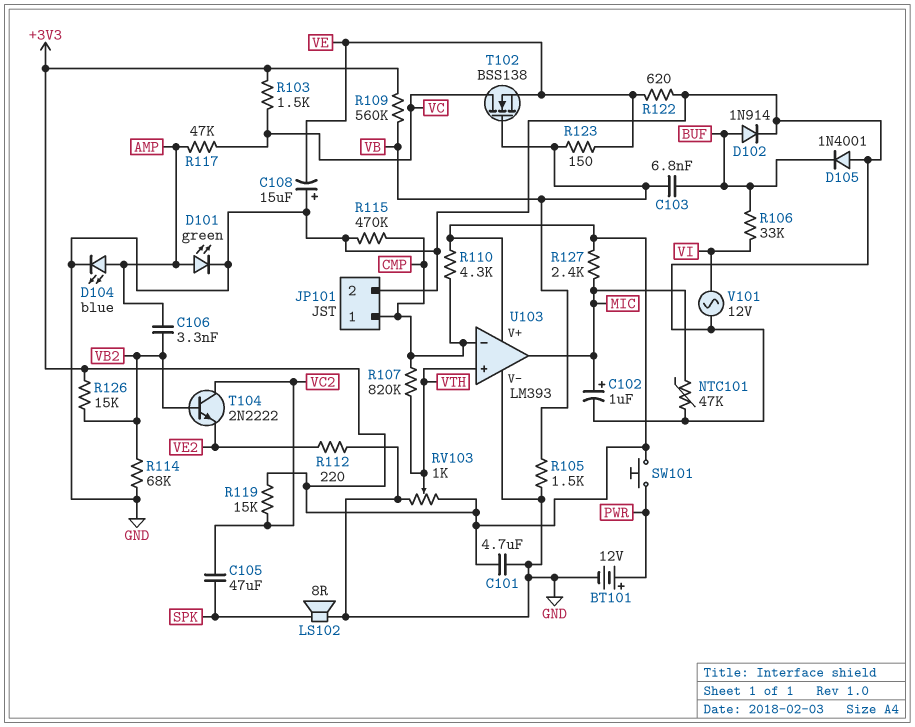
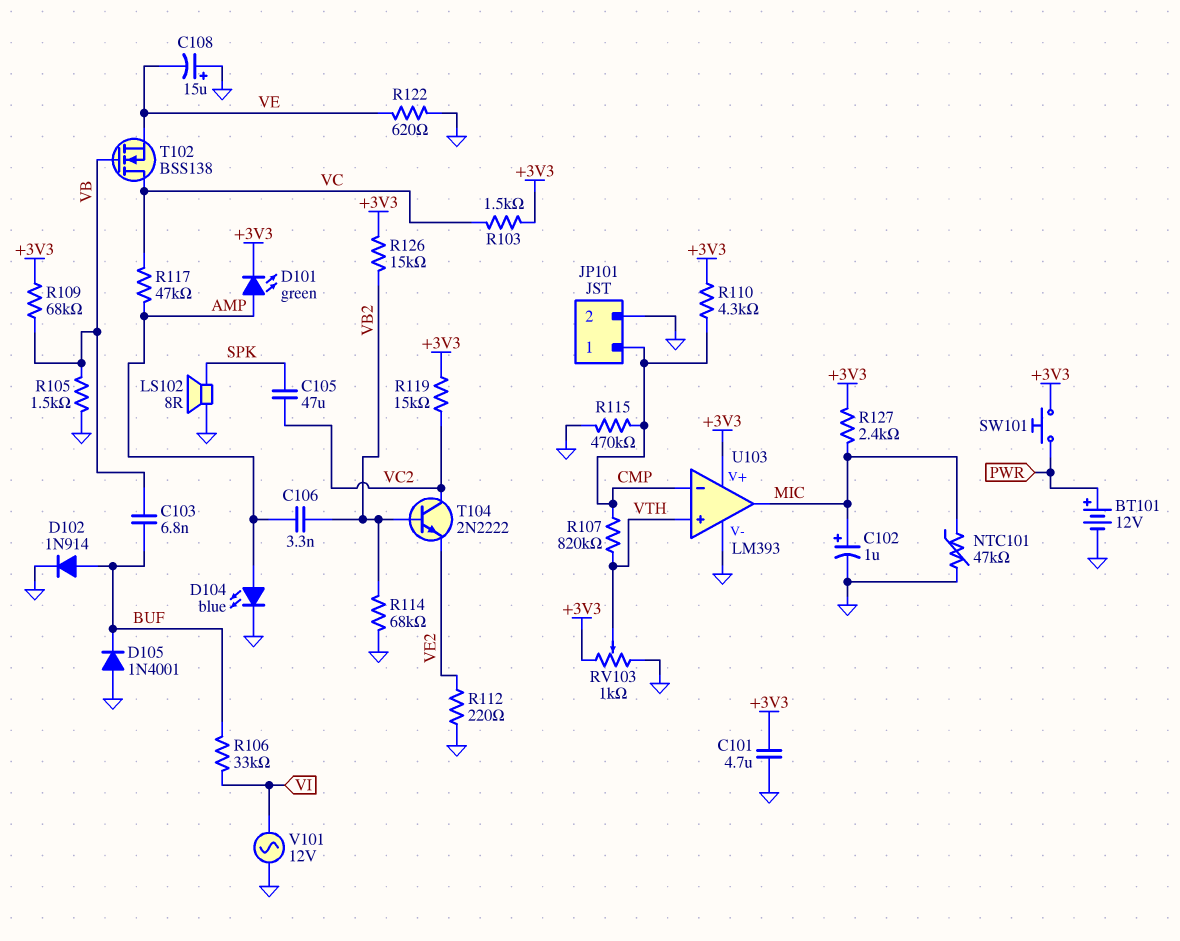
D101: LED green (A AMP, K GND) -> LED green (A AMP, K +3V3)
R109: 560k (+3V3, VB) -> 68k (+3V3, VB)
R123: 150 (VB, VE) -> none

